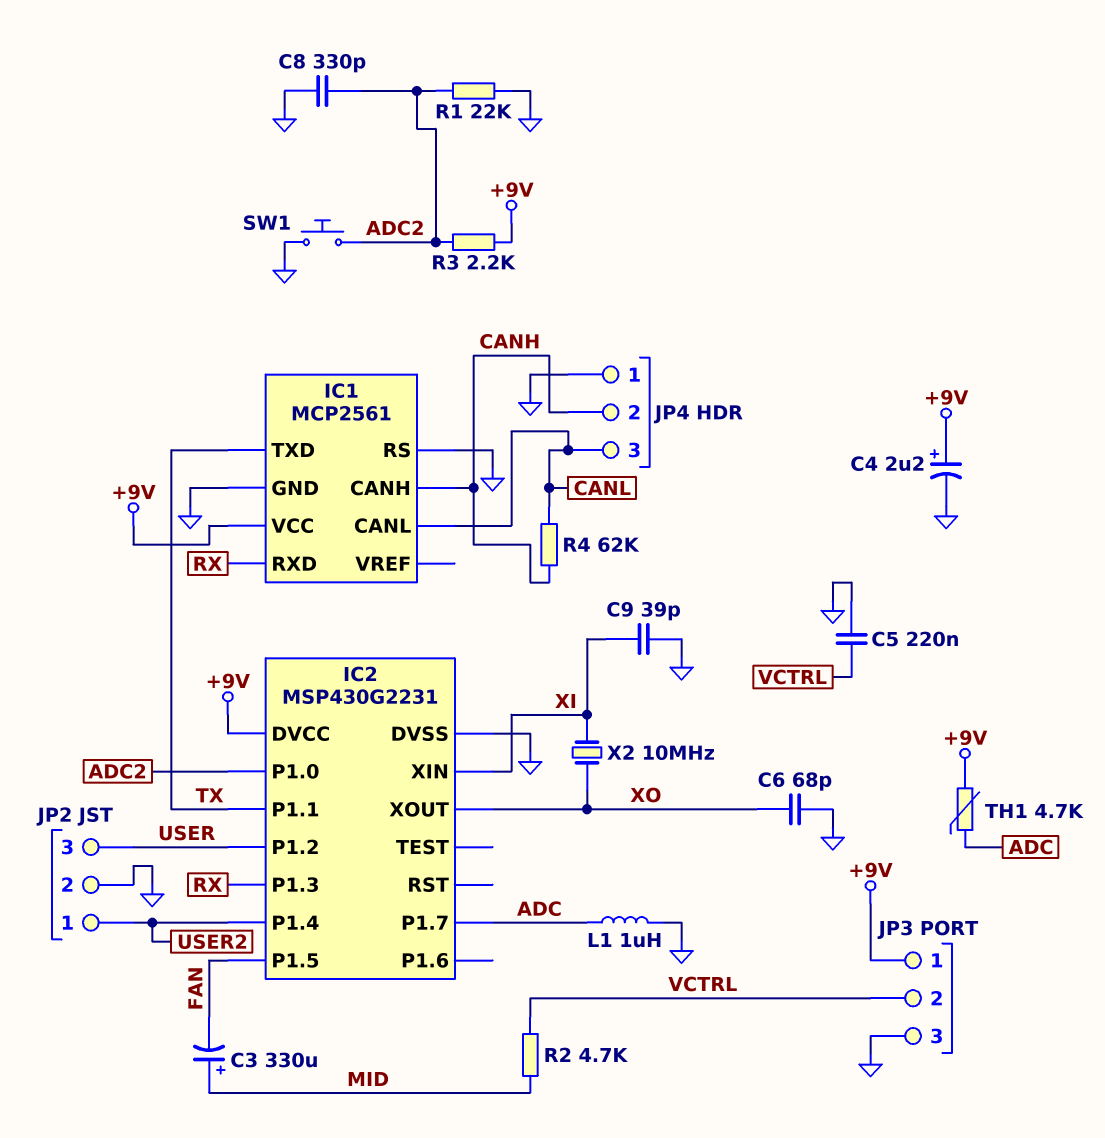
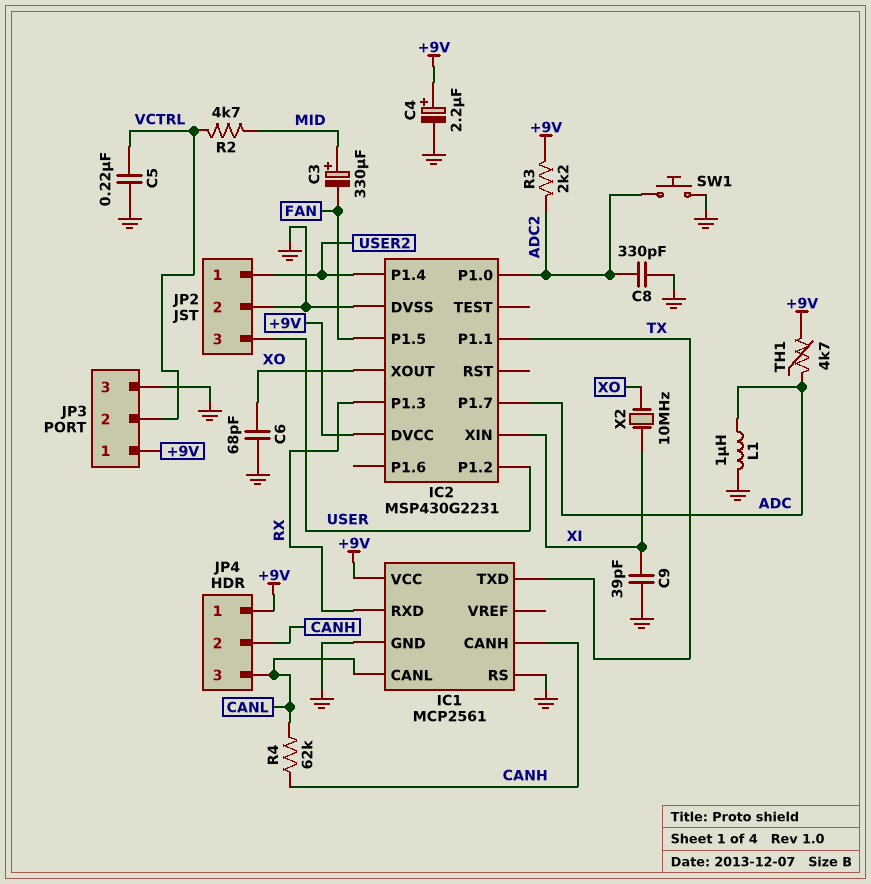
JP4 pin 1: GND -> +9V
R1: 22k (ADC2, GND) -> none

